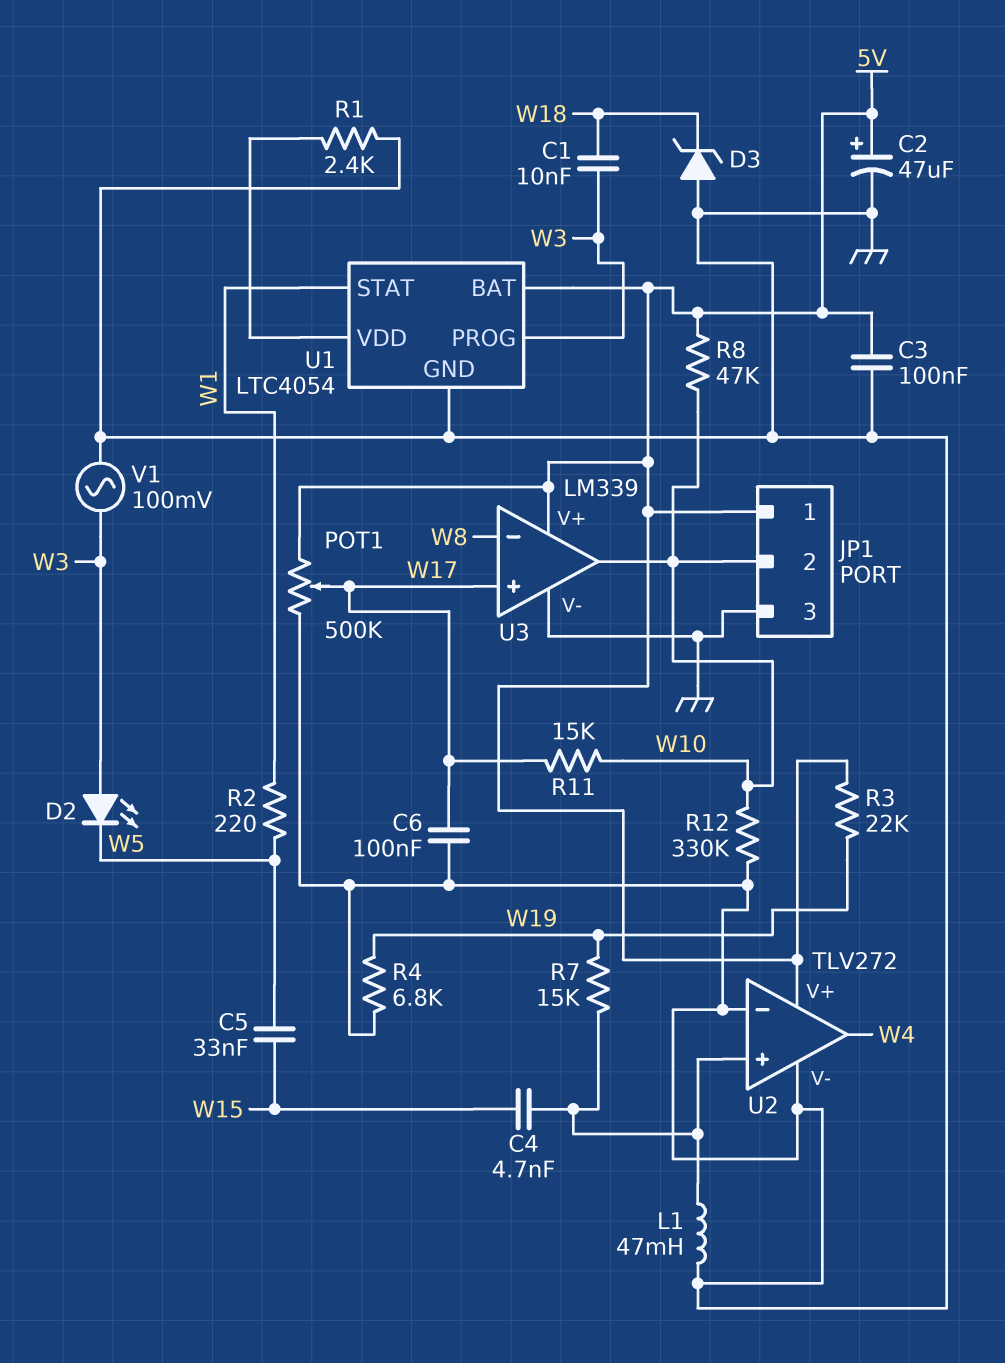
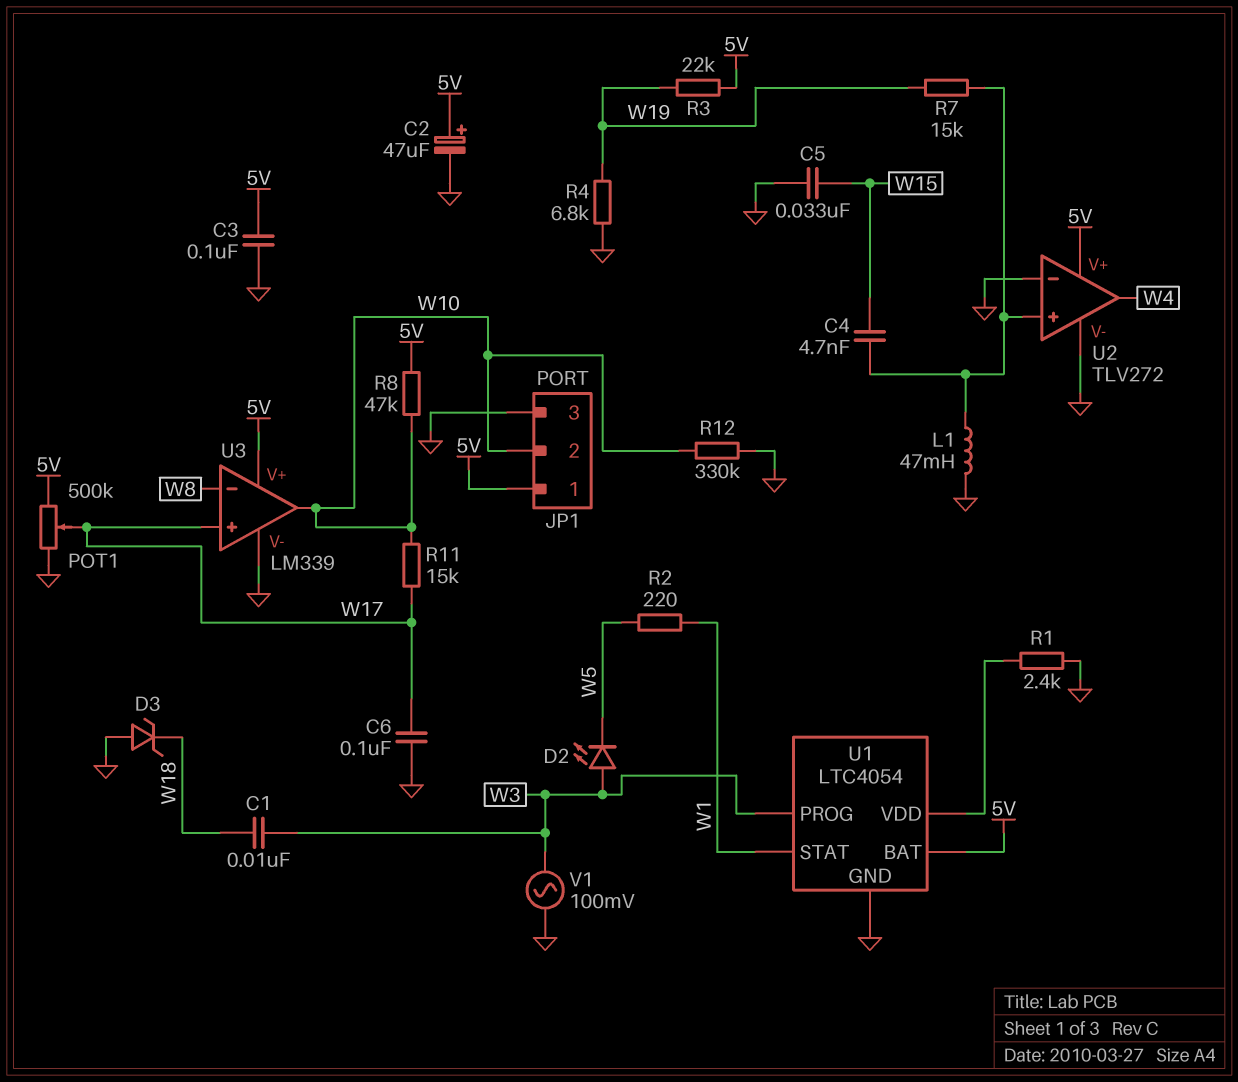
C5: 33nF (W5, W15) -> 33nF (GND, W15)

